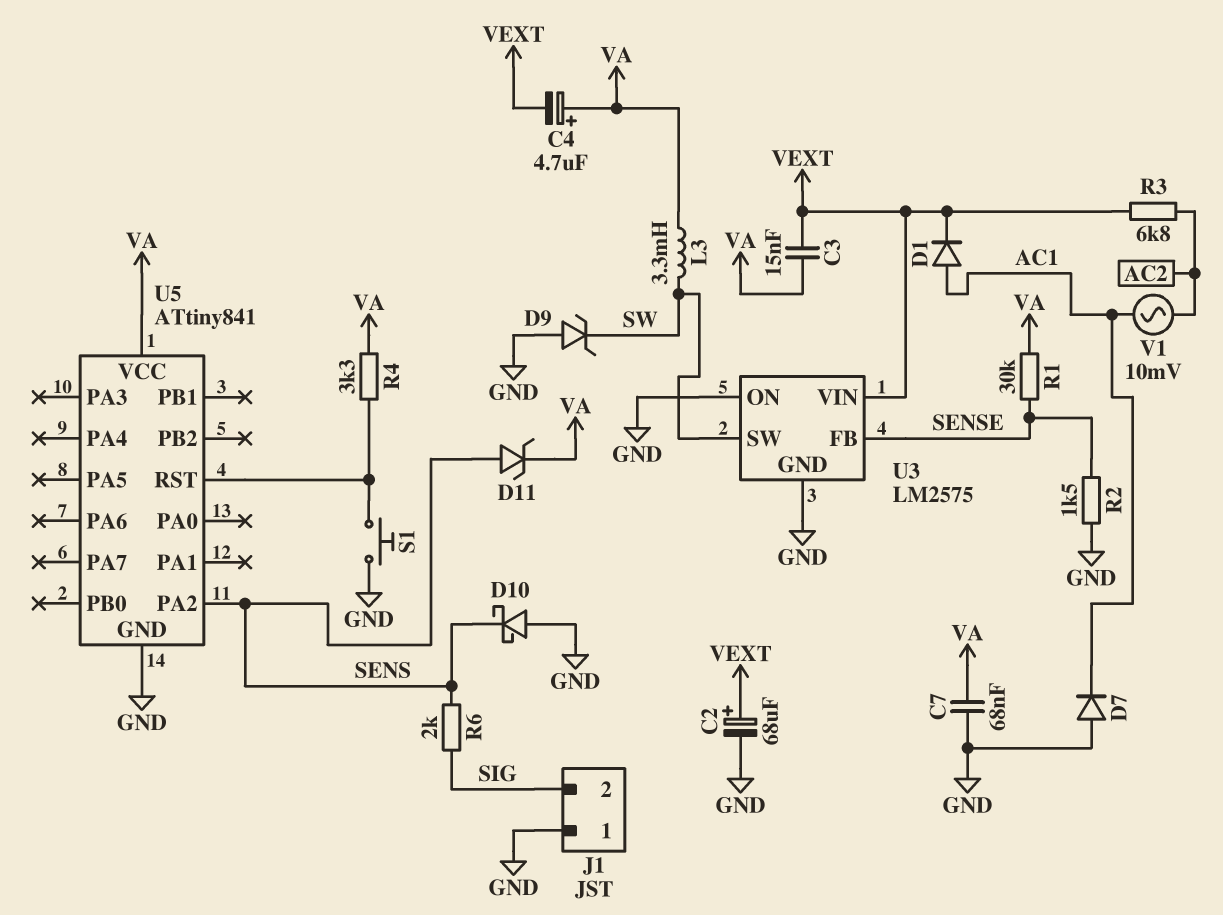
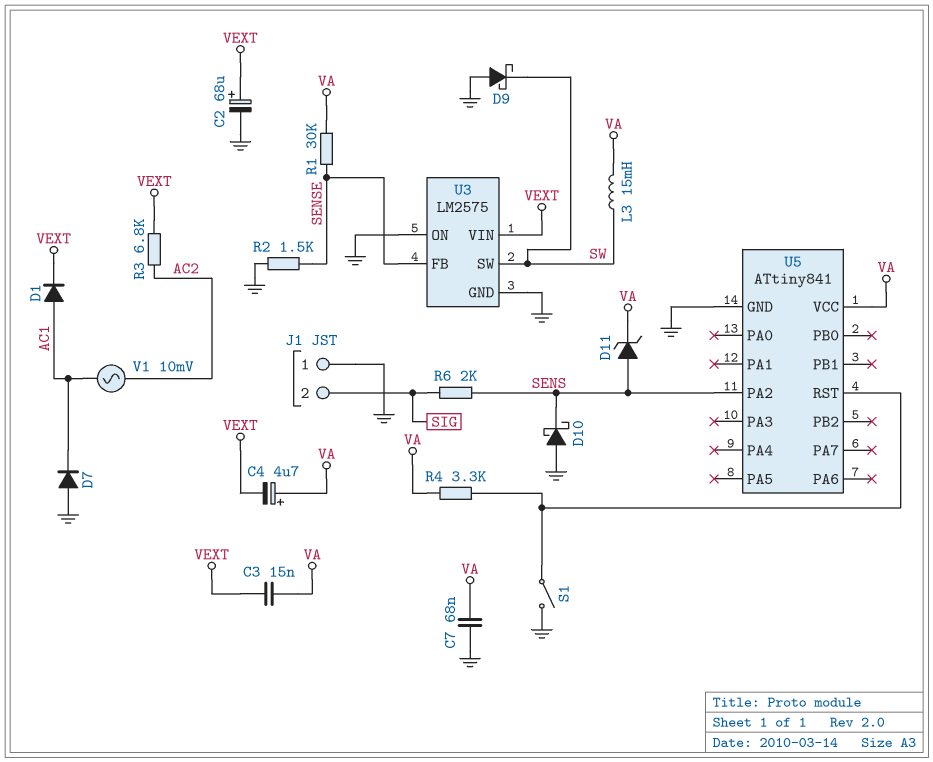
D9: zener (A GND, K SW) -> schottky (A GND, K SW)
L3: 3.3mH (SW, VA) -> 15mH (SW, VA)
S1: button (GND, U5/RST) -> switch (GND, U5/RST)

